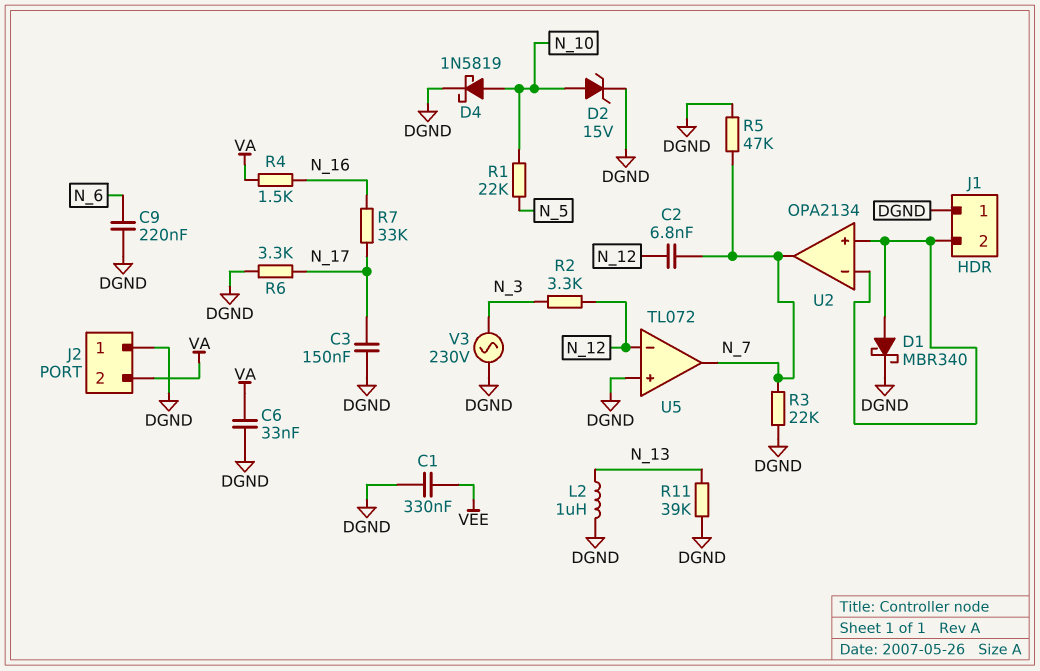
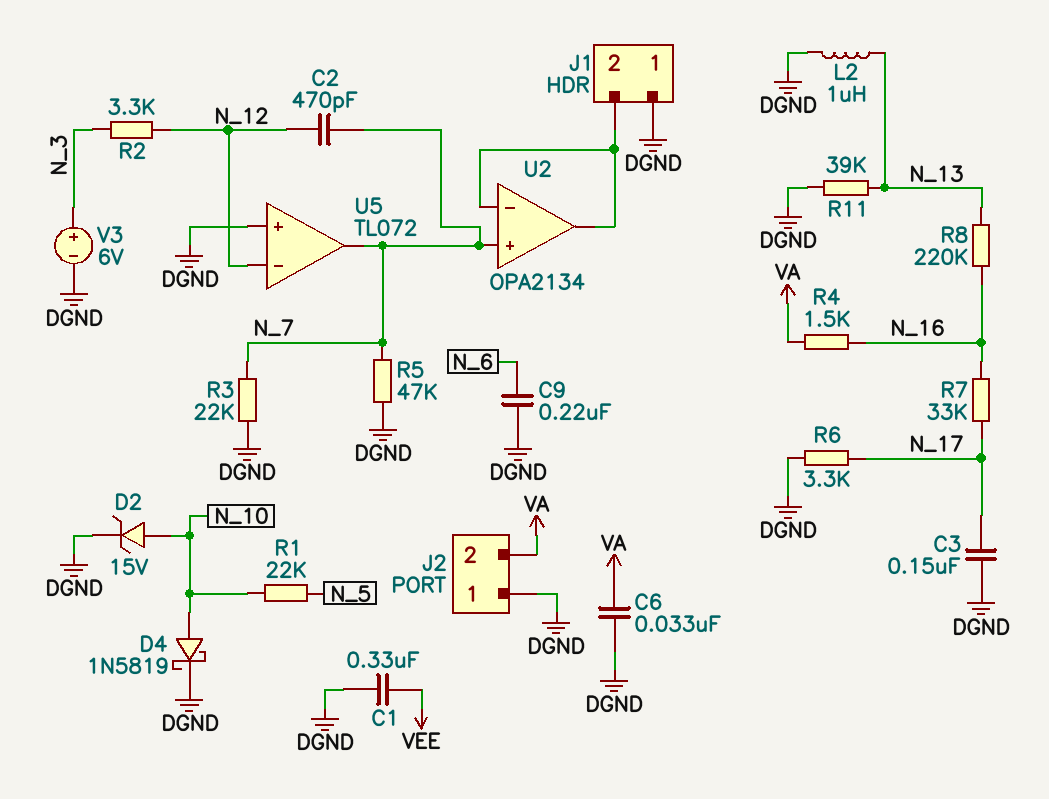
C2: 6.8nF (N_7, N_12) -> 470pF (N_7, N_12)
D1: schottky MBR340 (A J1/2, K DGND) -> none
R8: none -> 220k (N_13, N_16)
U2 pin in+: J1/2 -> N_7
U2 pin out: N_7 -> J1/2
V3: AC 230V (DGND, N_3) -> 6V (plus N_3, minus DGND)

